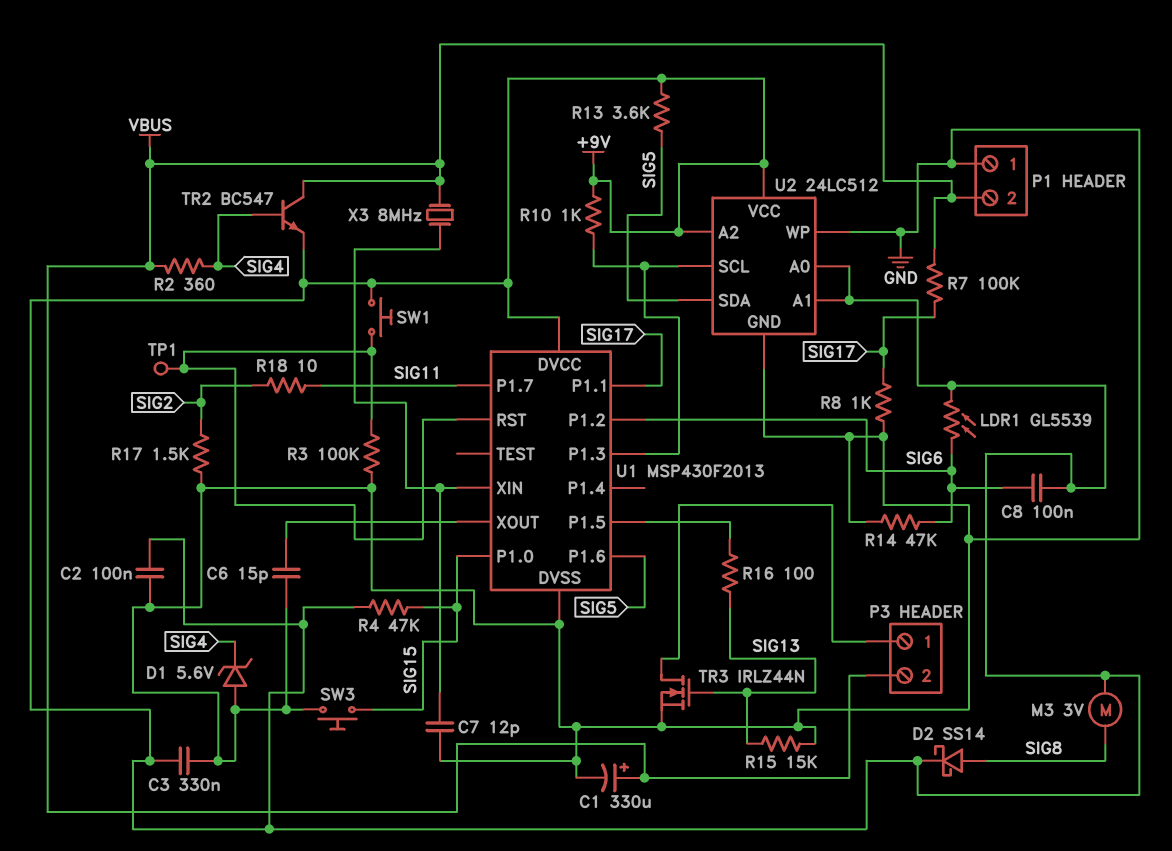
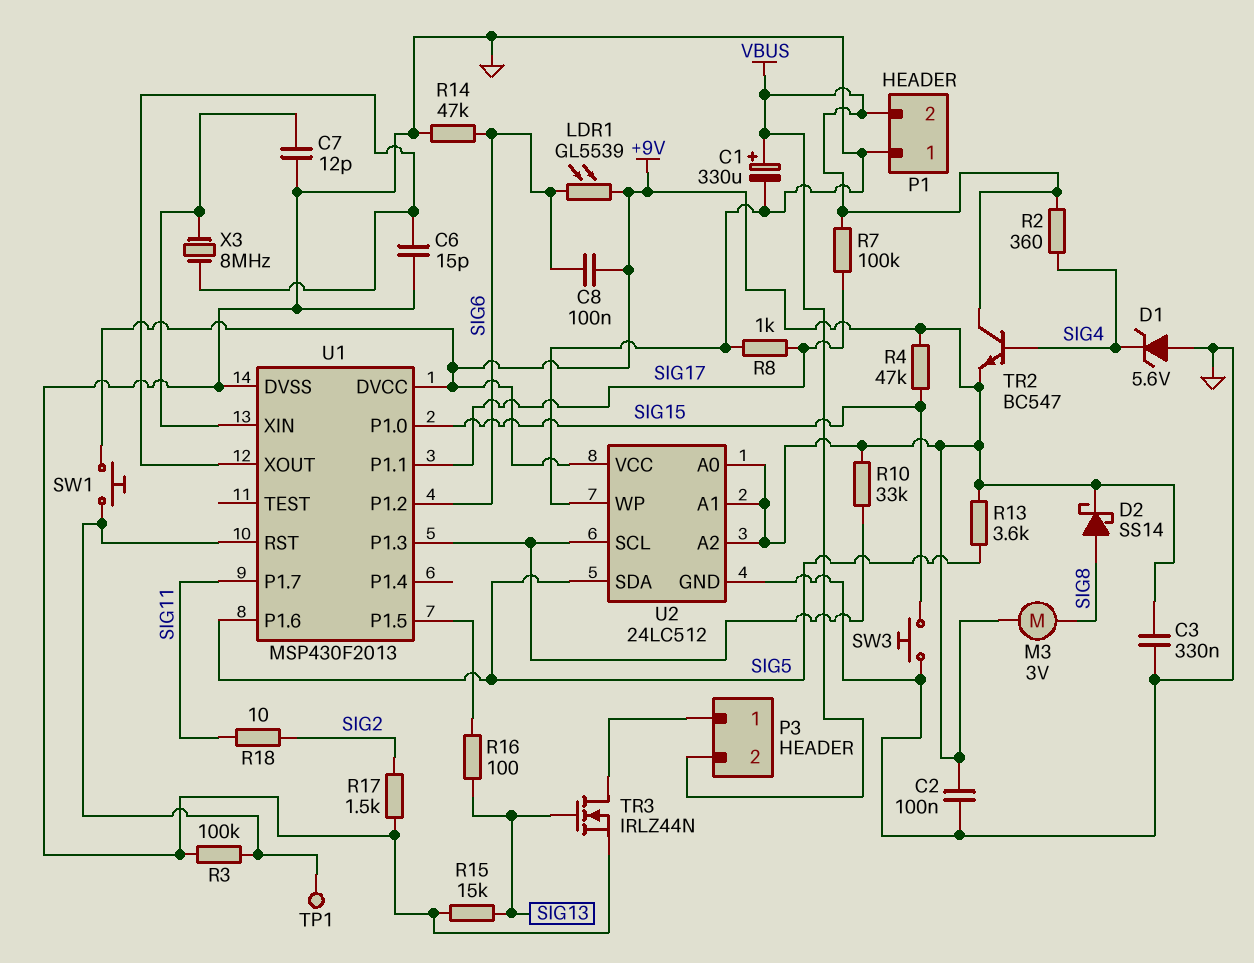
R10: 1k (+9V, U1/P1.3) -> 33k (+9V, U1/P1.3)
X3: 8MHz (U1/XIN, VBUS) -> 8MHz (U1/XIN, U1/XOUT)

